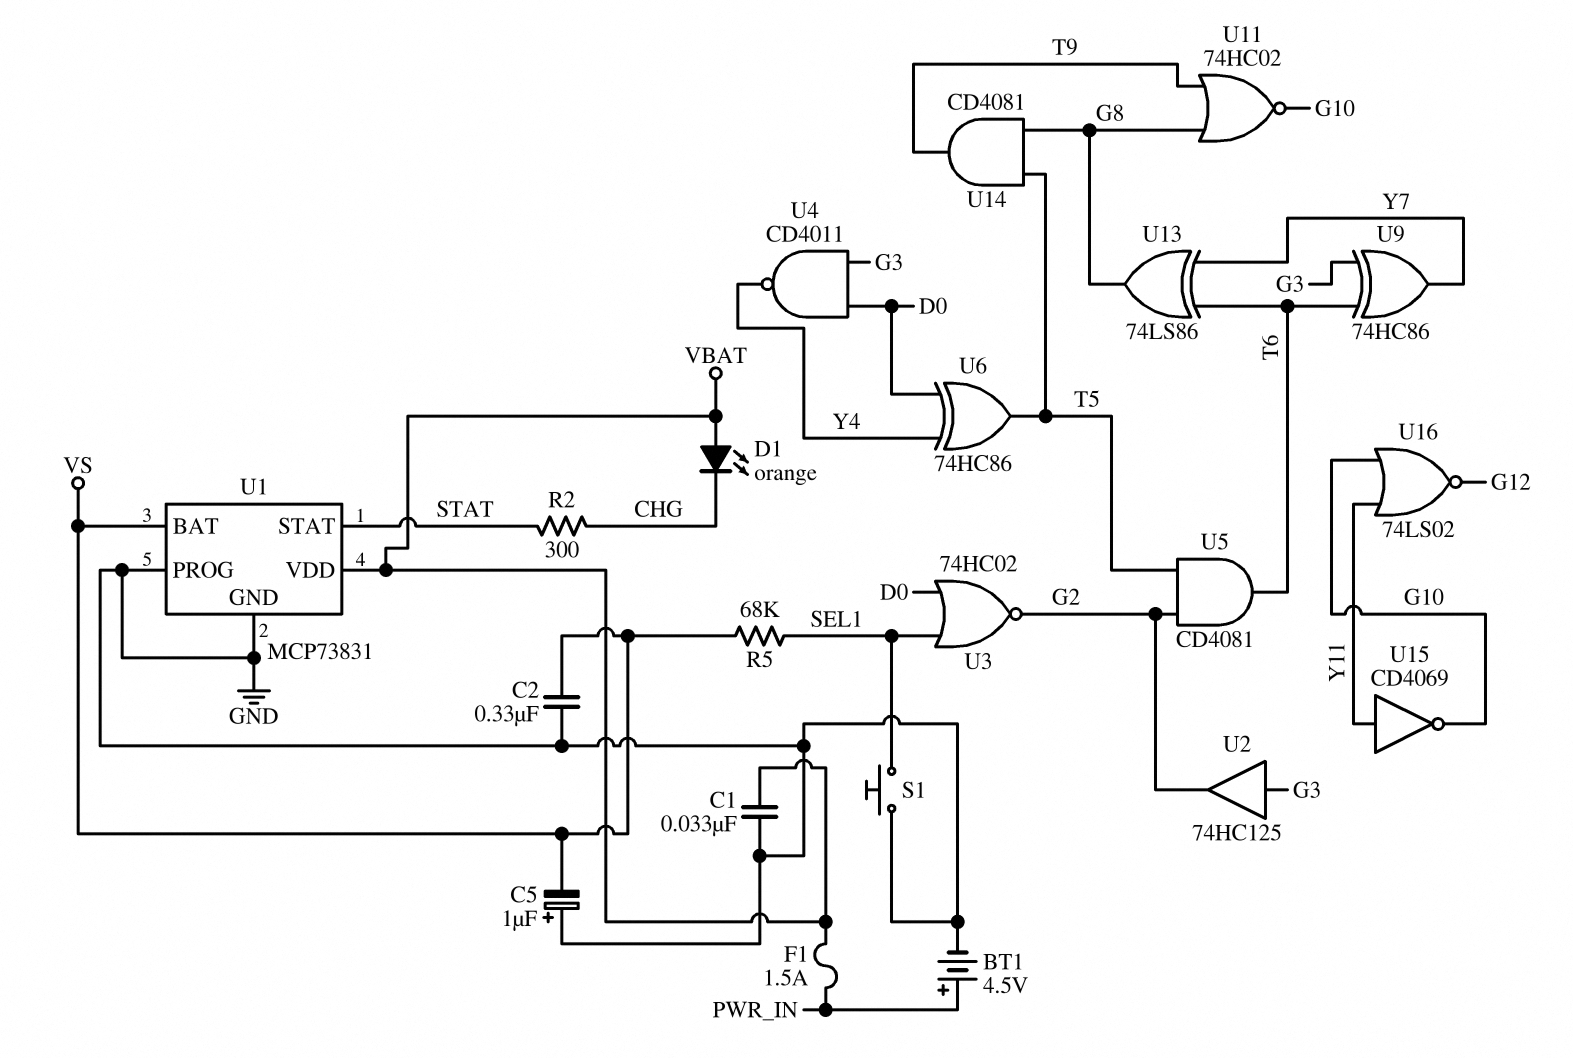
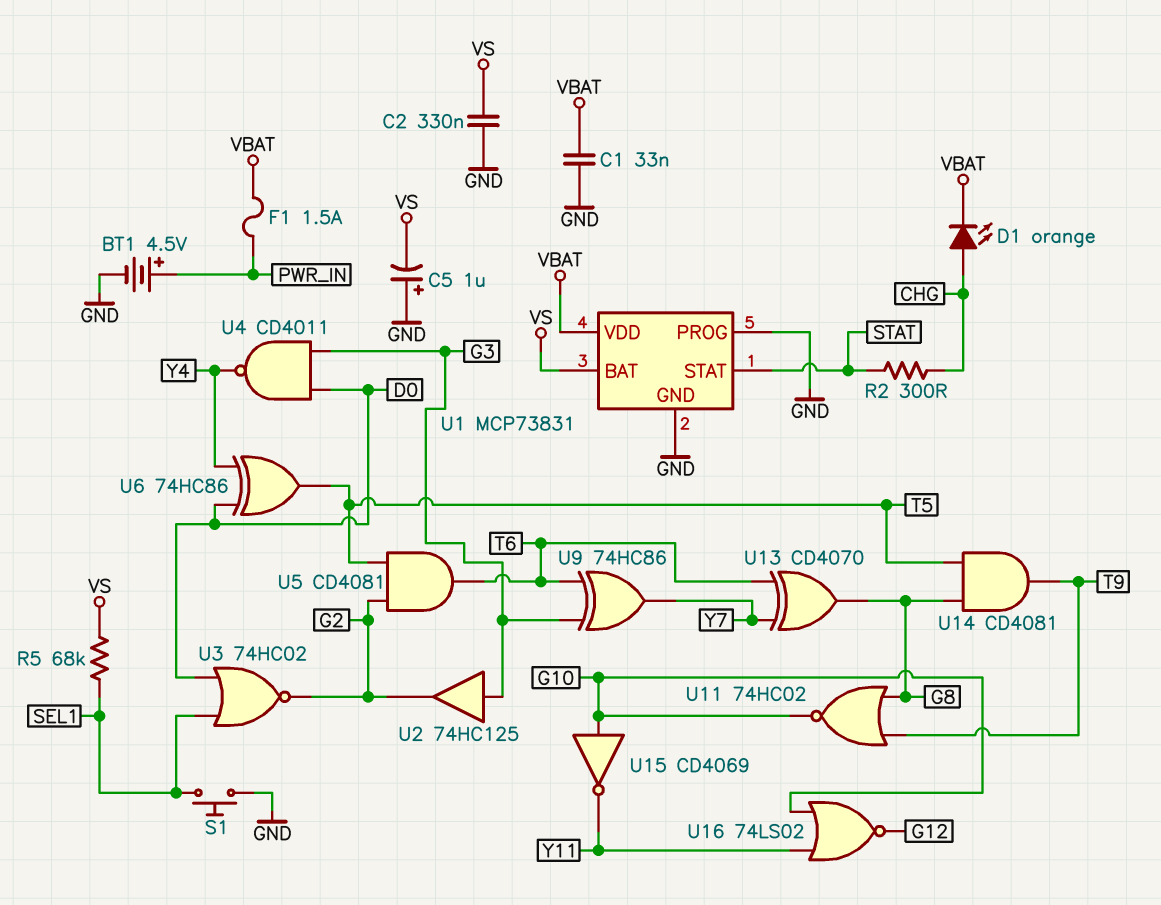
D1: LED orange (A VBAT, K CHG) -> LED orange (A CHG, K VBAT)
U13: XOR 74LS86 (in T6, in Y7, out G8) -> XOR CD4070 (in T6, in Y7, out G8)
U15: NOT CD4069 (in Y11, out G10) -> NOT CD4069 (in G10, out Y11)

